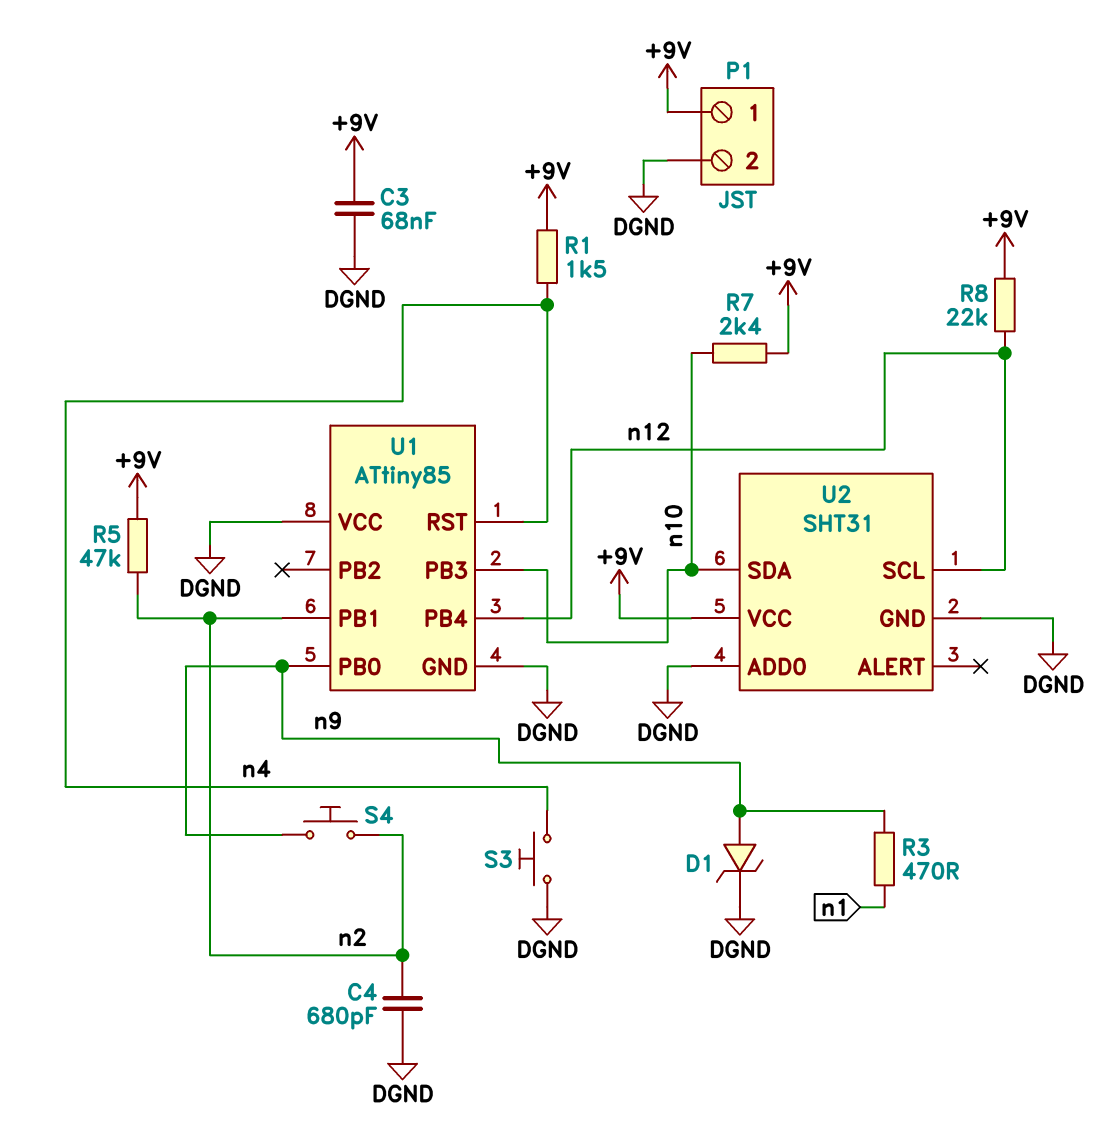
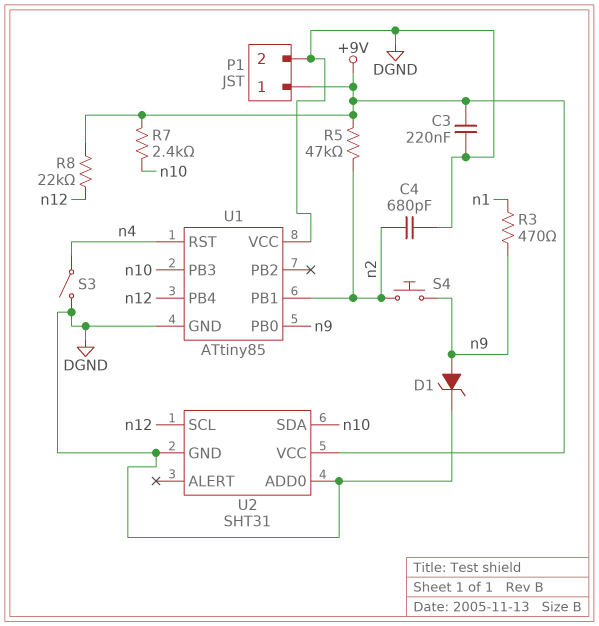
C3: 68nF (+9V, DGND) -> 220nF (+9V, DGND)
R1: 1.5k (+9V, n4) -> none
S3: button (DGND, n4) -> switch (DGND, n4)

